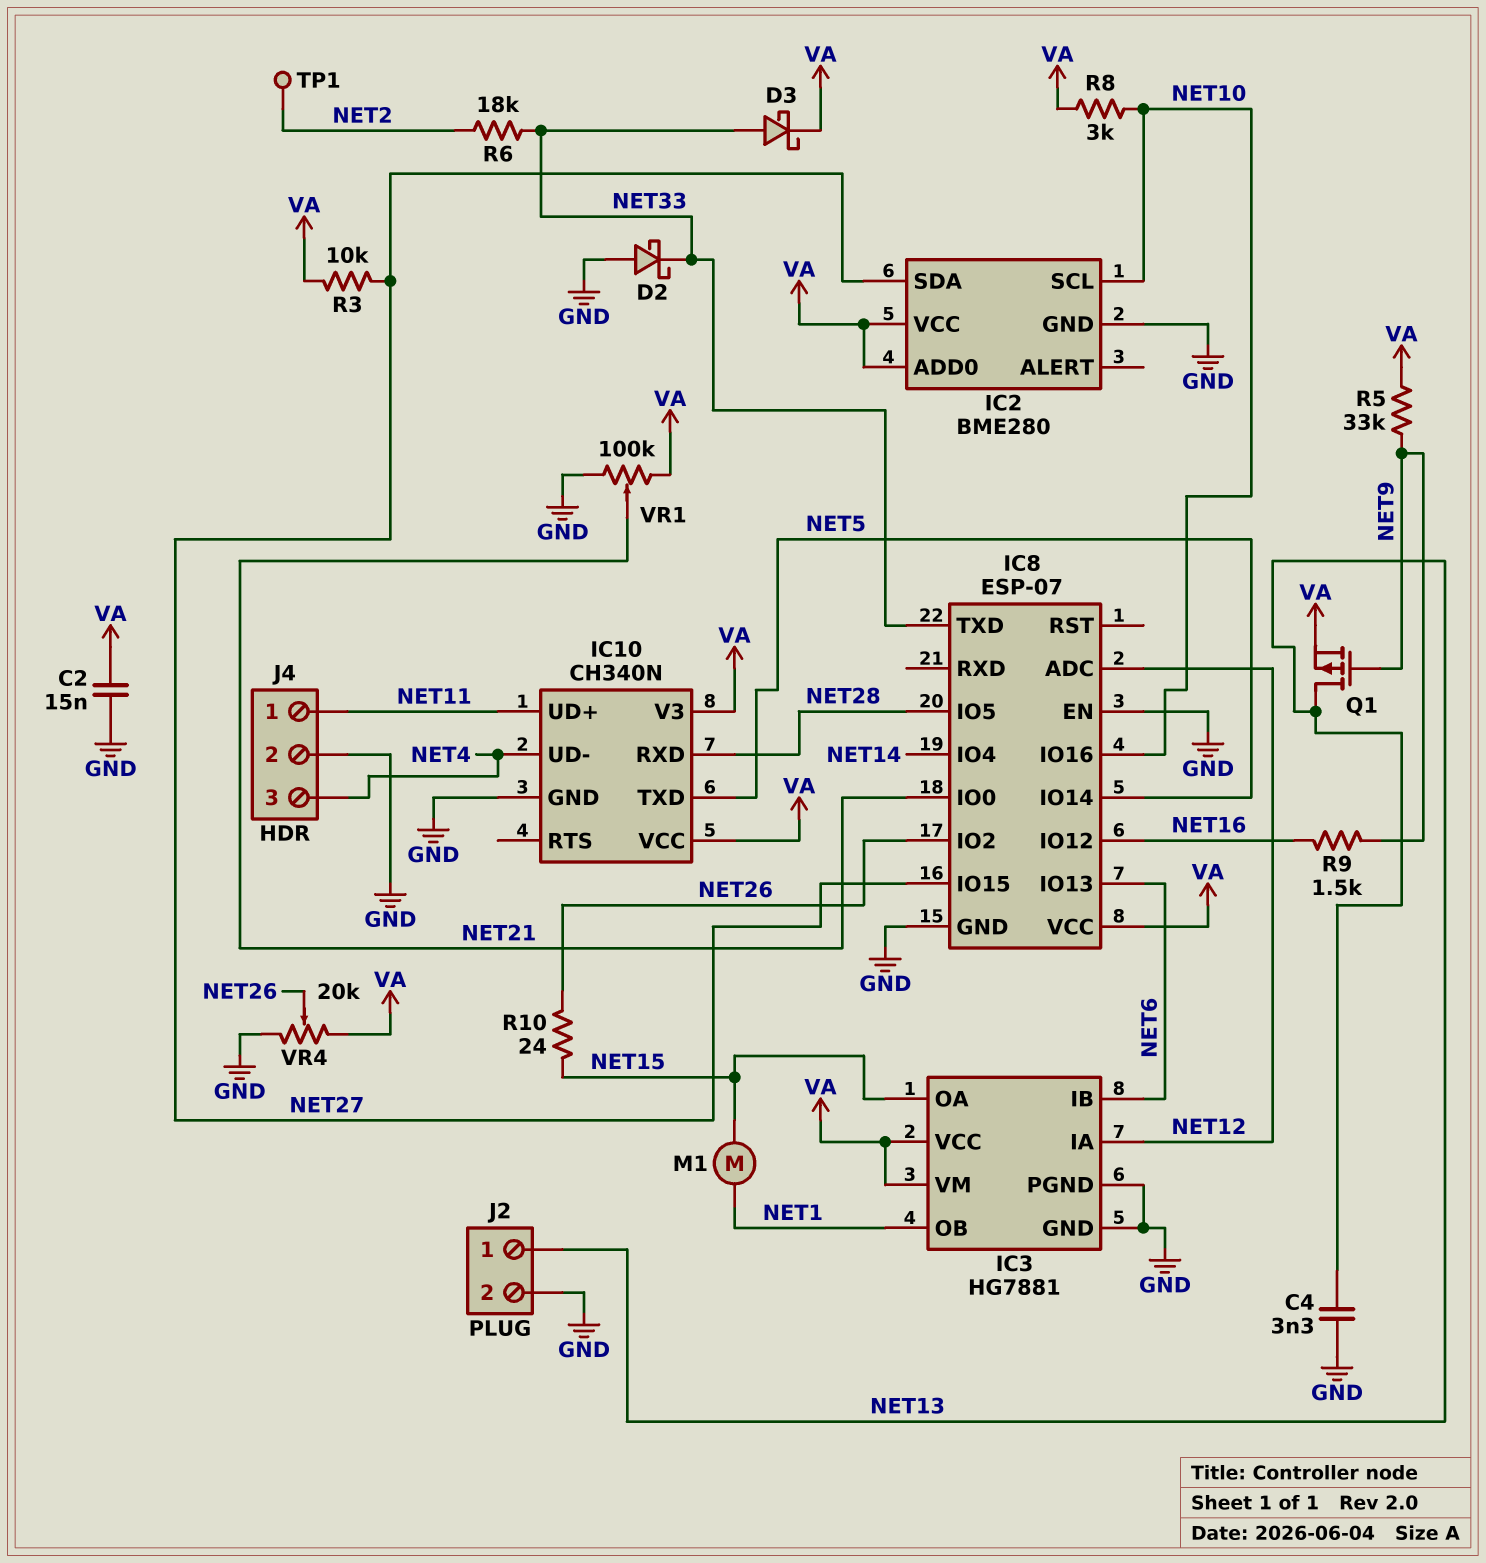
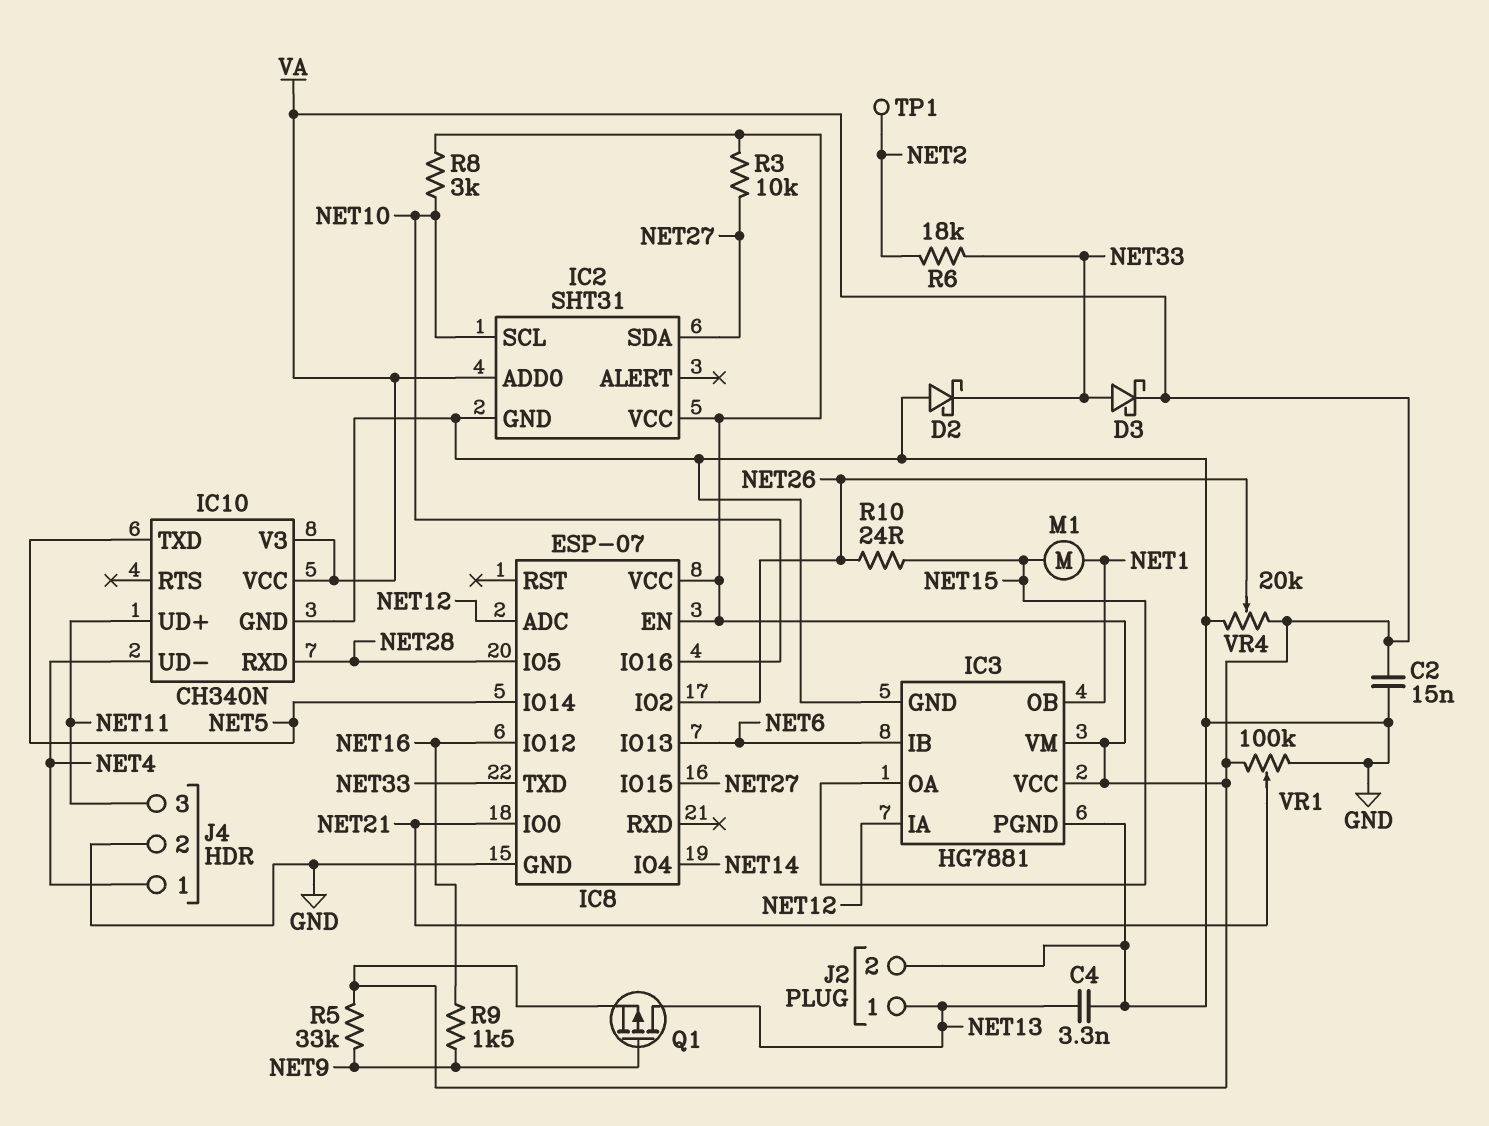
IC2: BME280 -> SHT31
IC8 pin EN: GND -> VA
J4 pin 1: NET11 -> NET4
J4 pin 3: NET4 -> NET11

